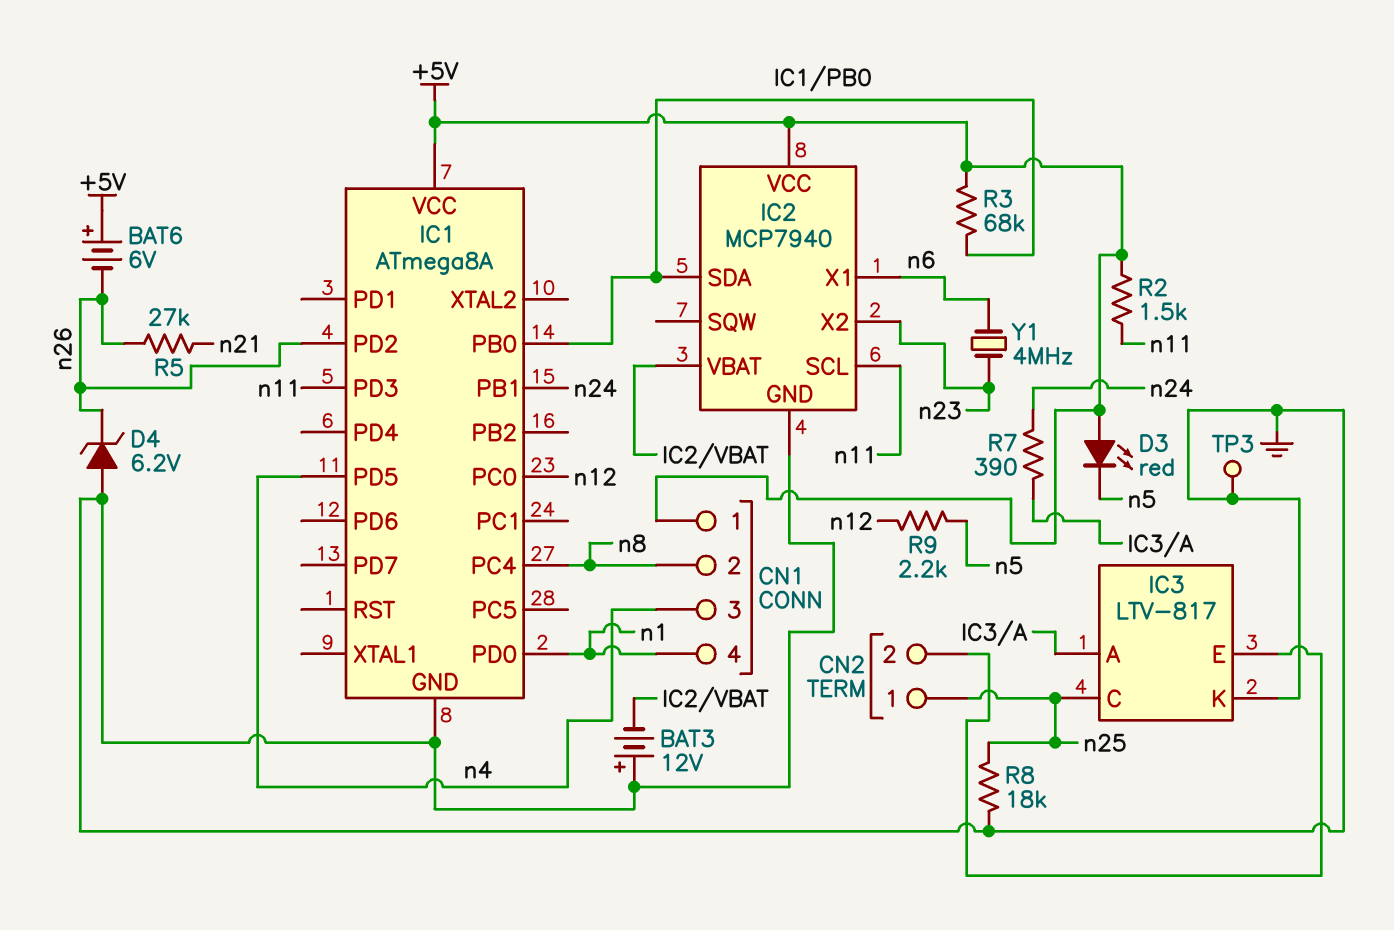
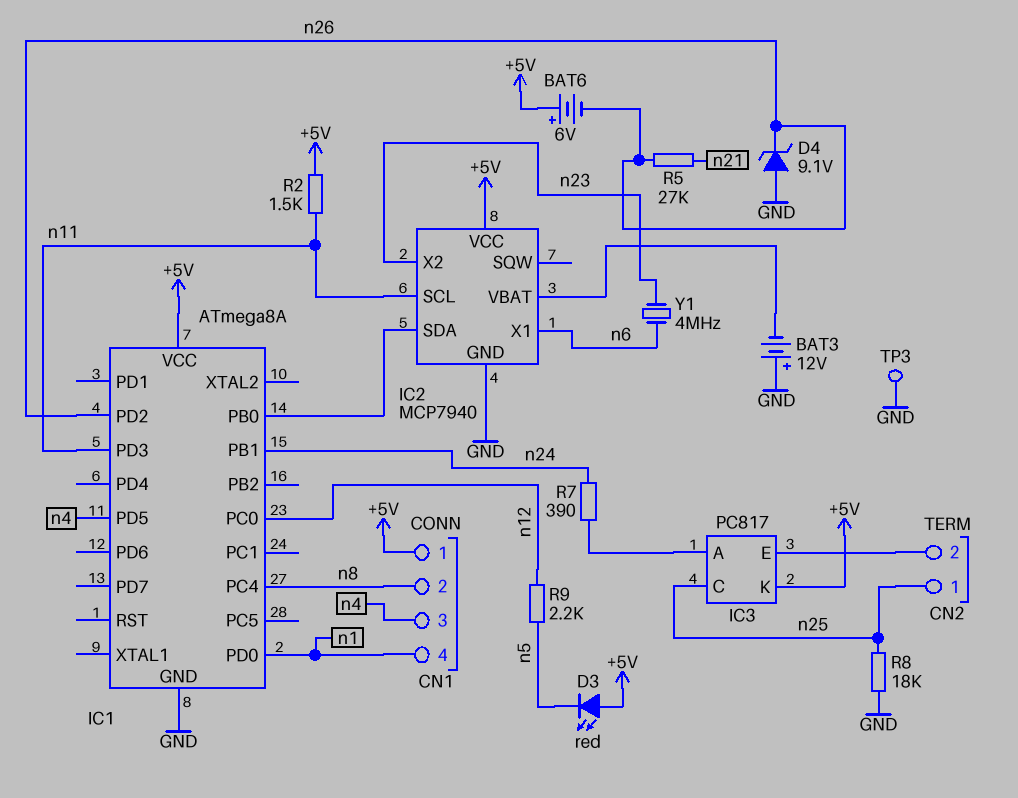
D4: zener 6.2V (A GND, K n26) -> zener 9.1V (A GND, K n26)
IC3: LTV-817 -> PC817
IC3 pin K: GND -> +5V
R3: 68k (+5V, IC1/PB0) -> none

